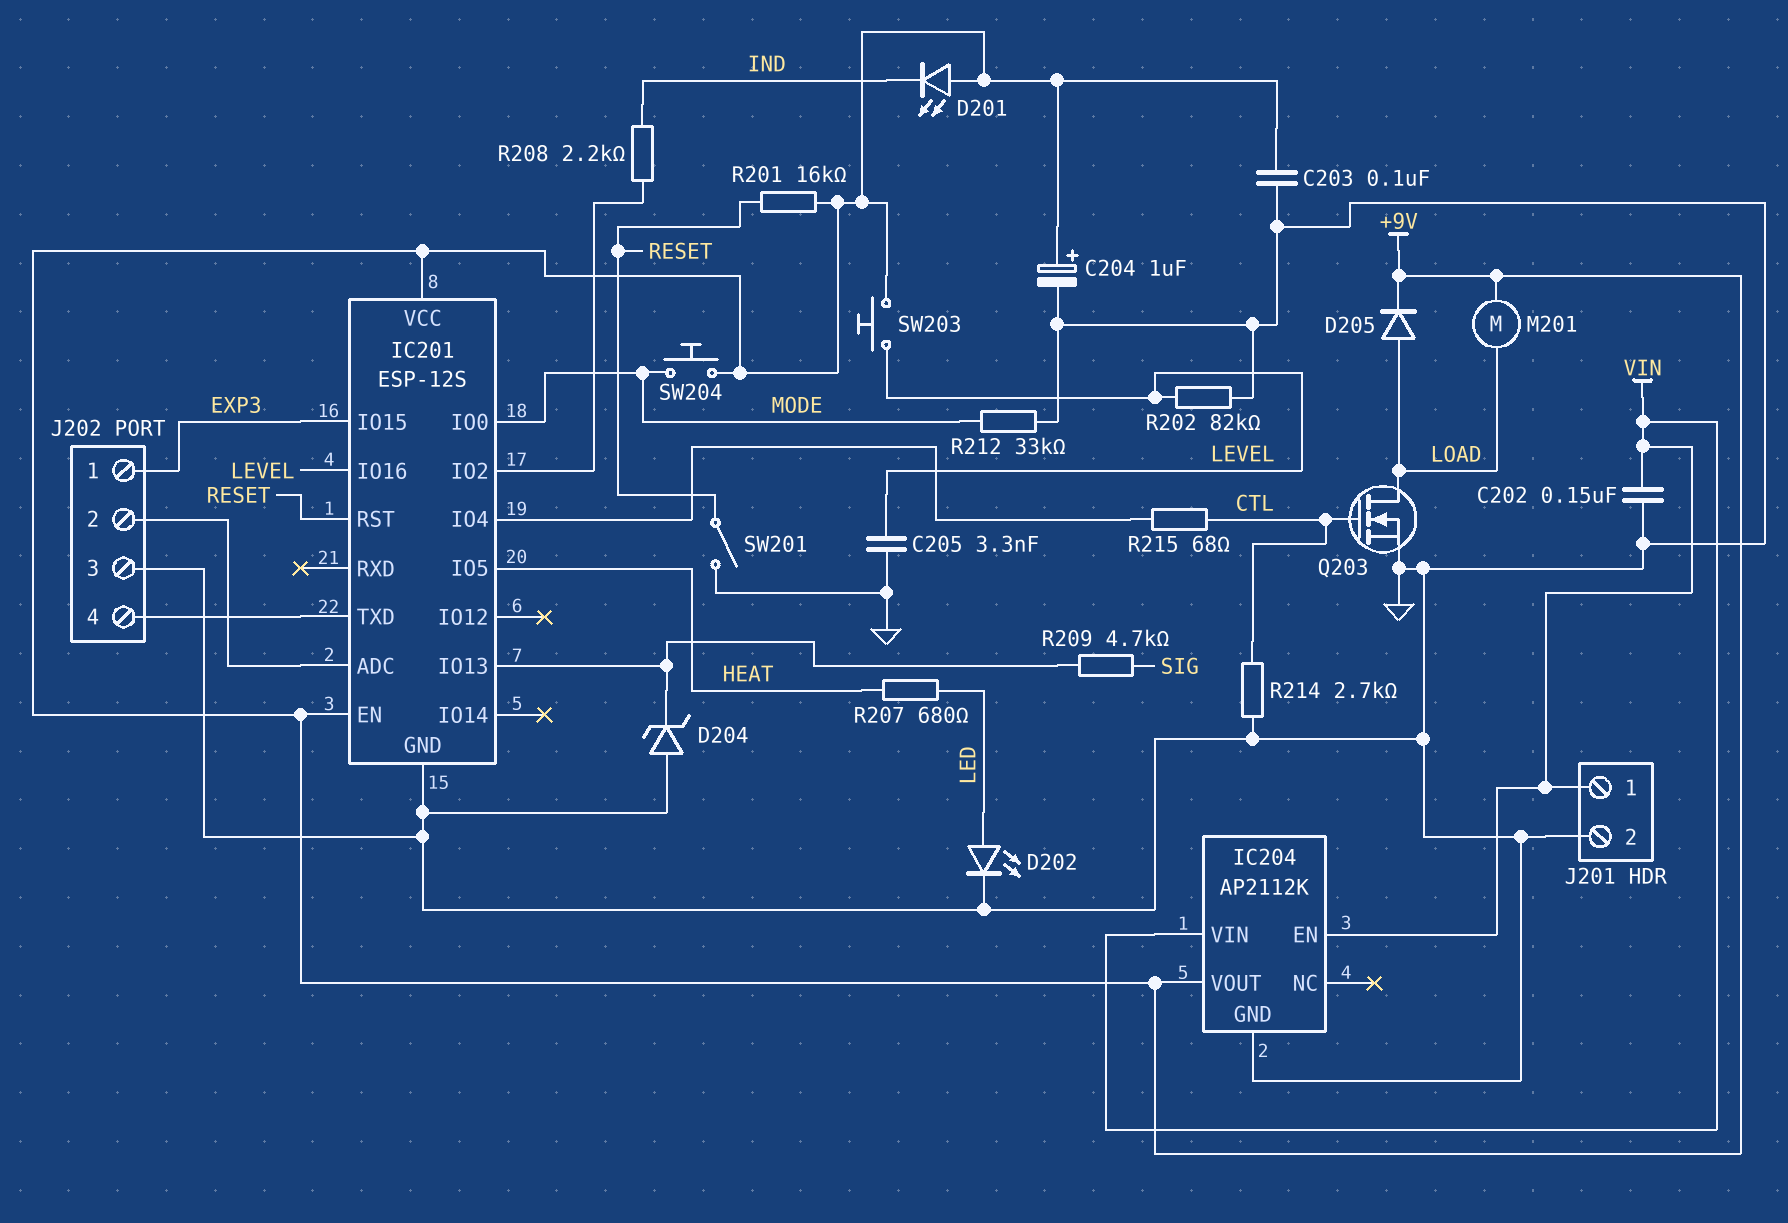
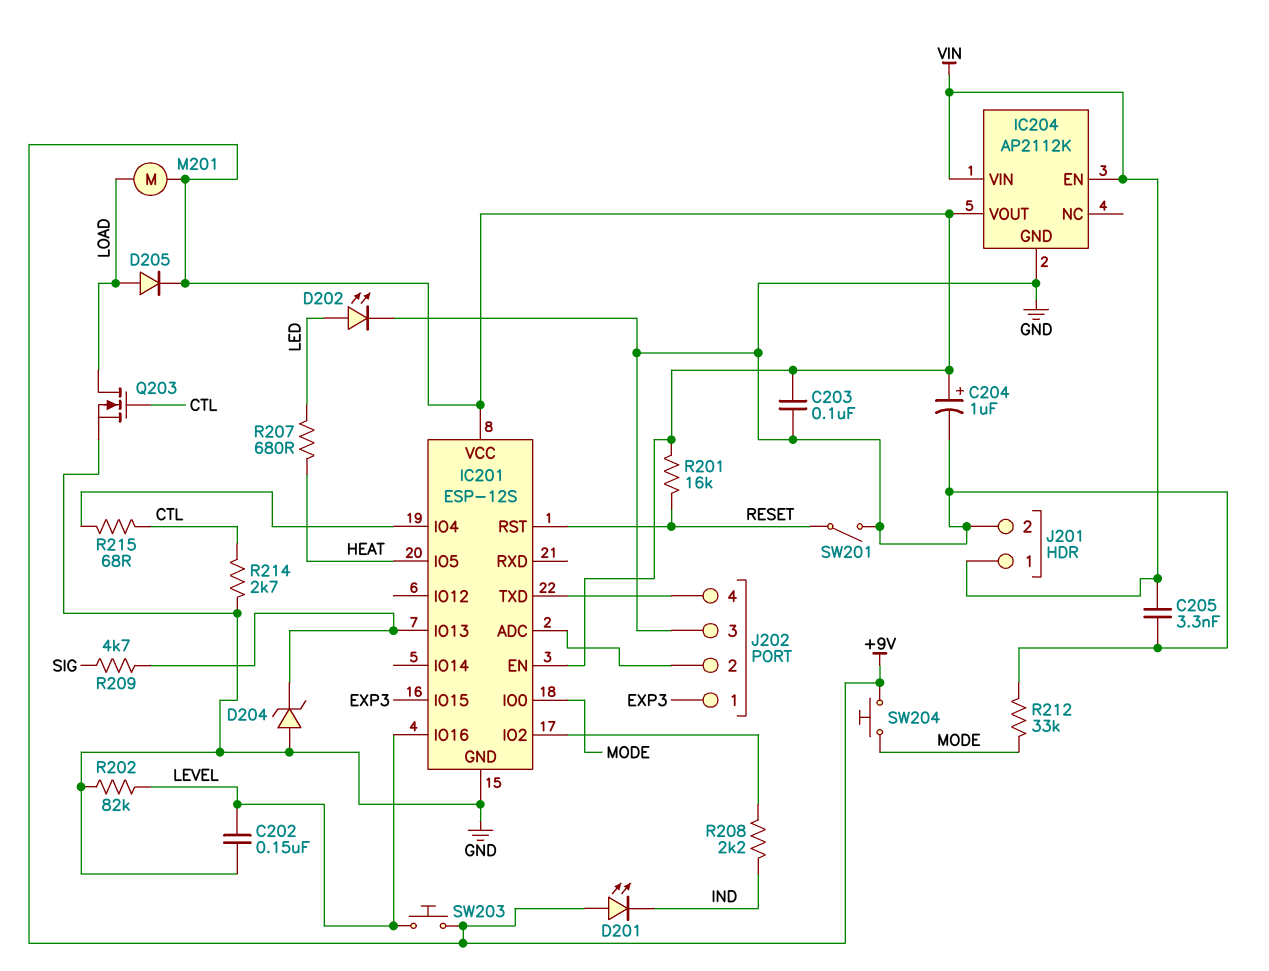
C202: 150nF (GND, VIN) -> 150nF (GND, LEVEL)
C205: 3.3nF (GND, LEVEL) -> 3.3nF (GND, VIN)

